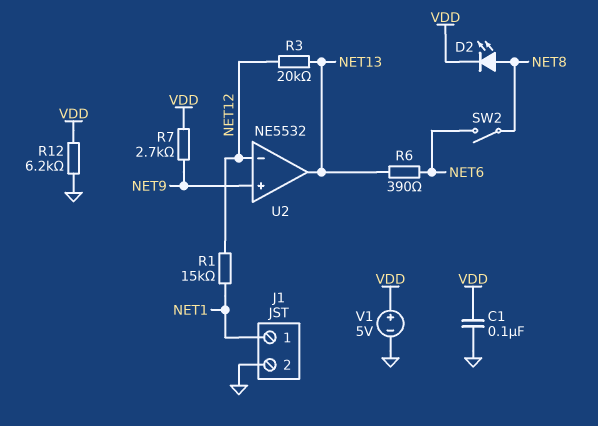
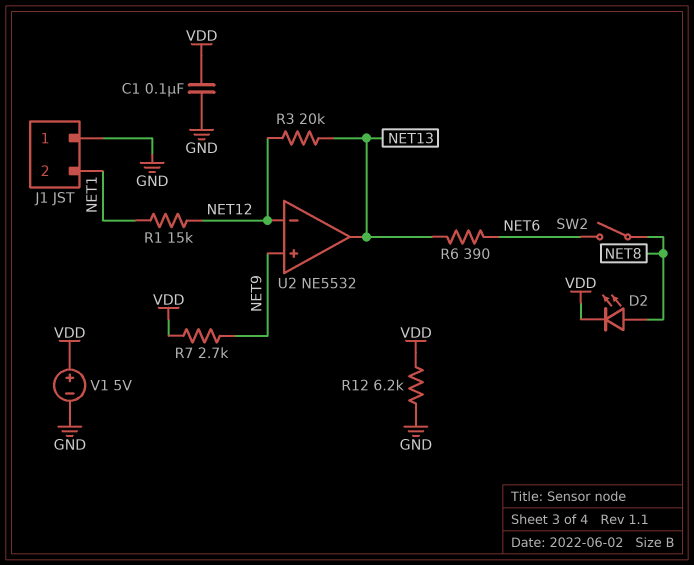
J1 pin 1: NET1 -> GND
J1 pin 2: GND -> NET1

